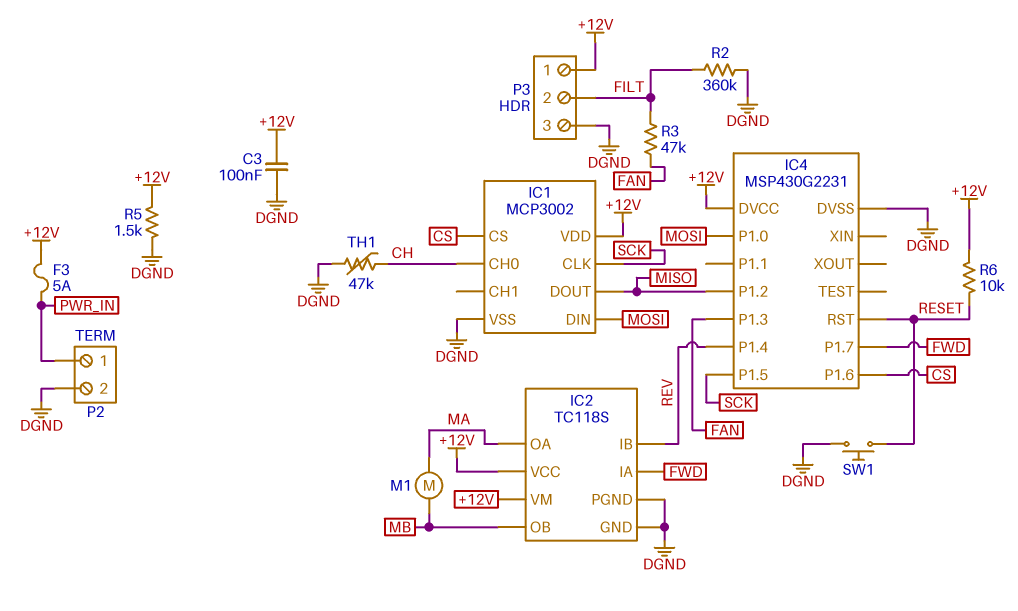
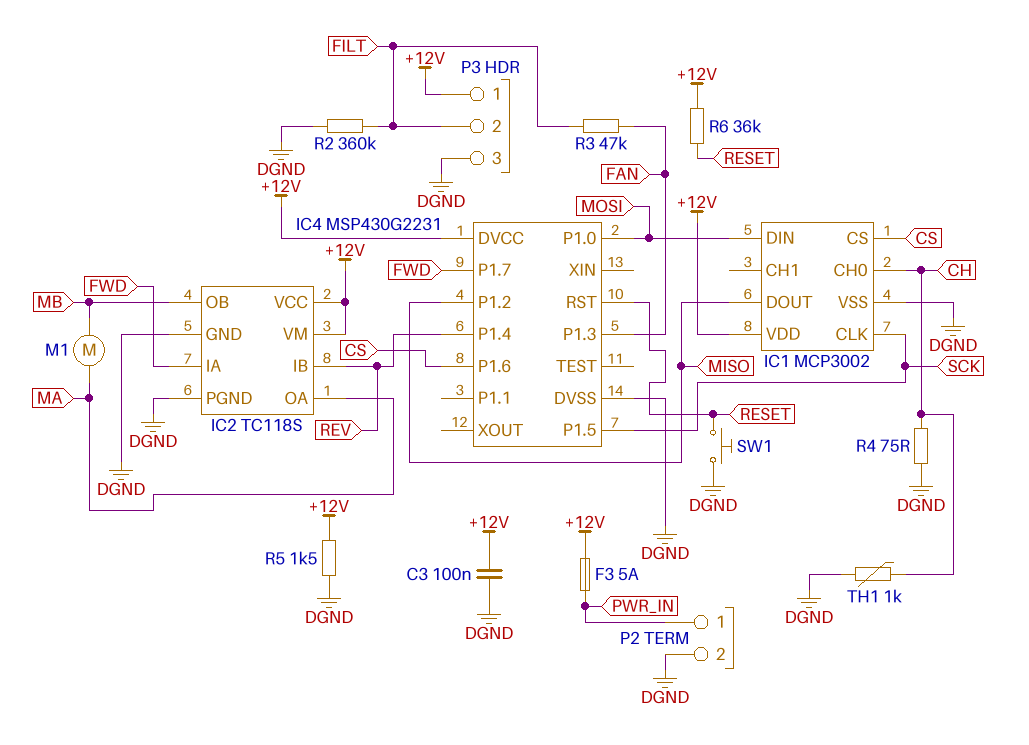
R4: none -> 75 (CH, DGND)
R6: 10k (+12V, RESET) -> 36k (+12V, RESET)
TH1: 47k (CH, DGND) -> 1k (CH, DGND)

